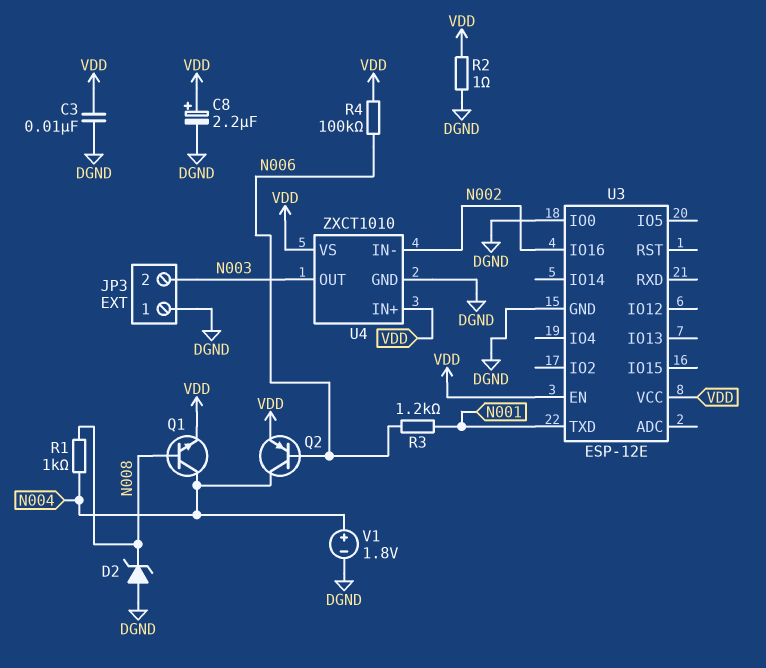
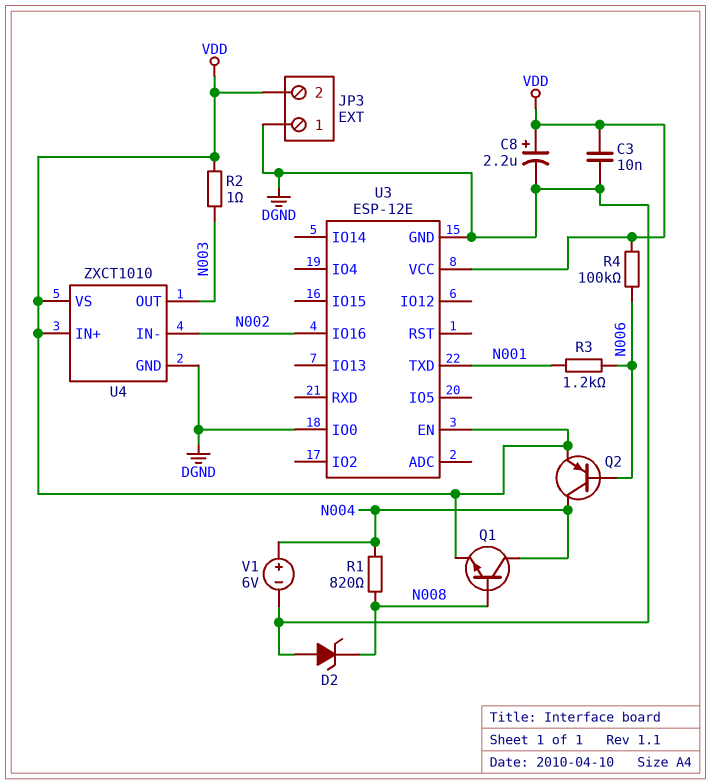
JP3 pin 2: N003 -> VDD
R1: 1k (N004, N008) -> 820 (N004, N008)
R2: 1 (DGND, VDD) -> 1 (N003, VDD)
V1: 1.8V (plus N004, minus DGND) -> 6V (plus N004, minus DGND)

